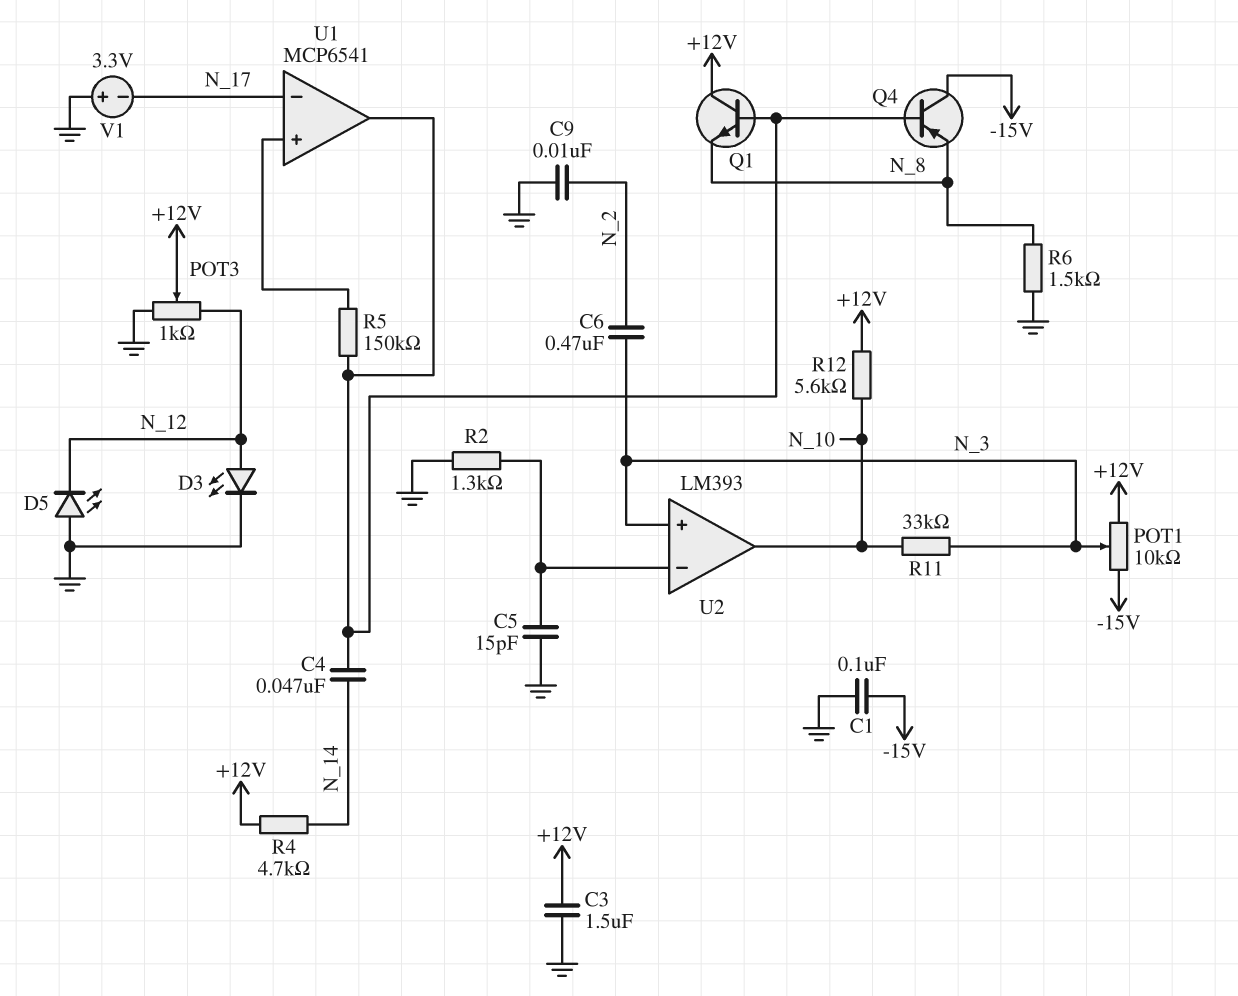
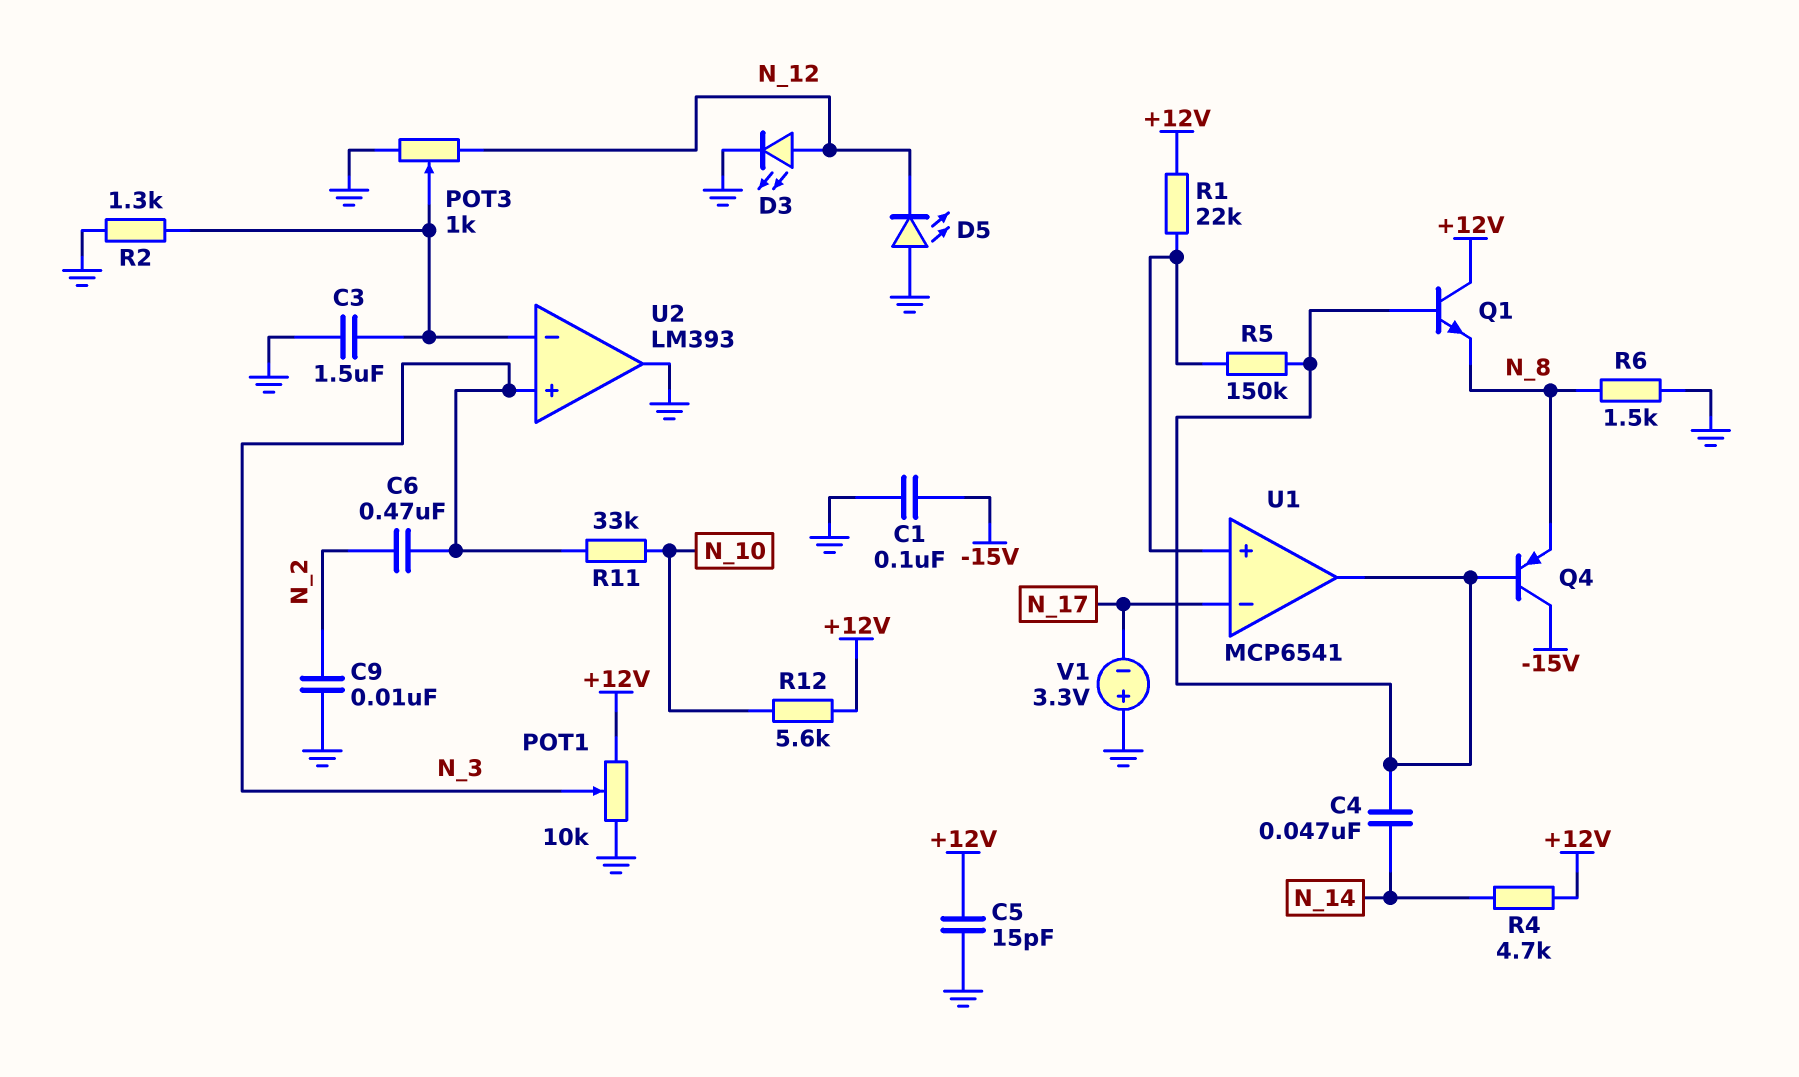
C3: 1.5uF (+12V, GND) -> 1.5uF (GND, U2/in-)
C5: 15pF (GND, U2/in-) -> 15pF (+12V, GND)
POT1: 10k (+12V, -15V, wiper N_3) -> 10k (+12V, GND, wiper N_3)
POT3: 1k (GND, N_12, wiper +12V) -> 1k (GND, N_12, wiper U2/in-)
R1: none -> 22k (+12V, U1/in+)
U2 pin out: N_10 -> GND

